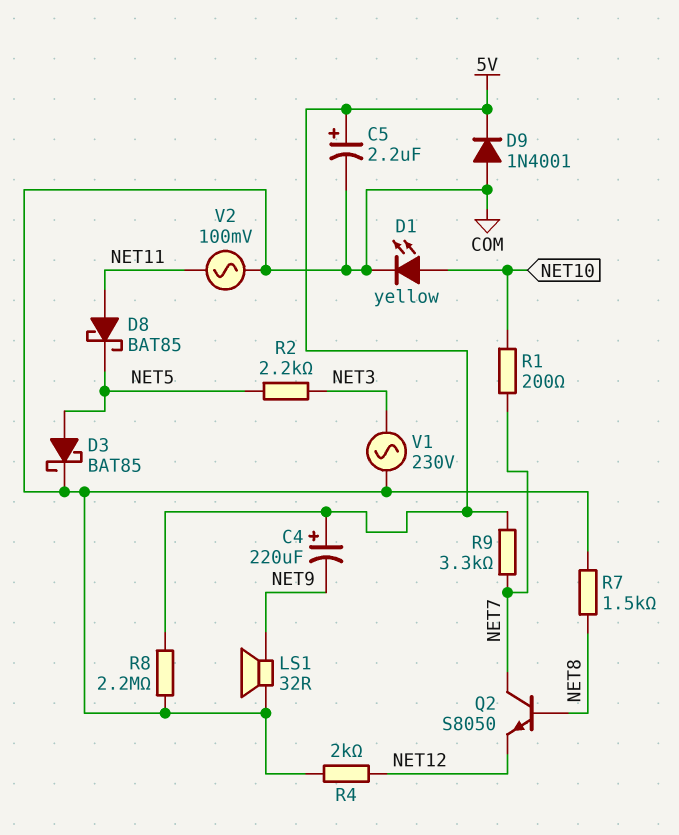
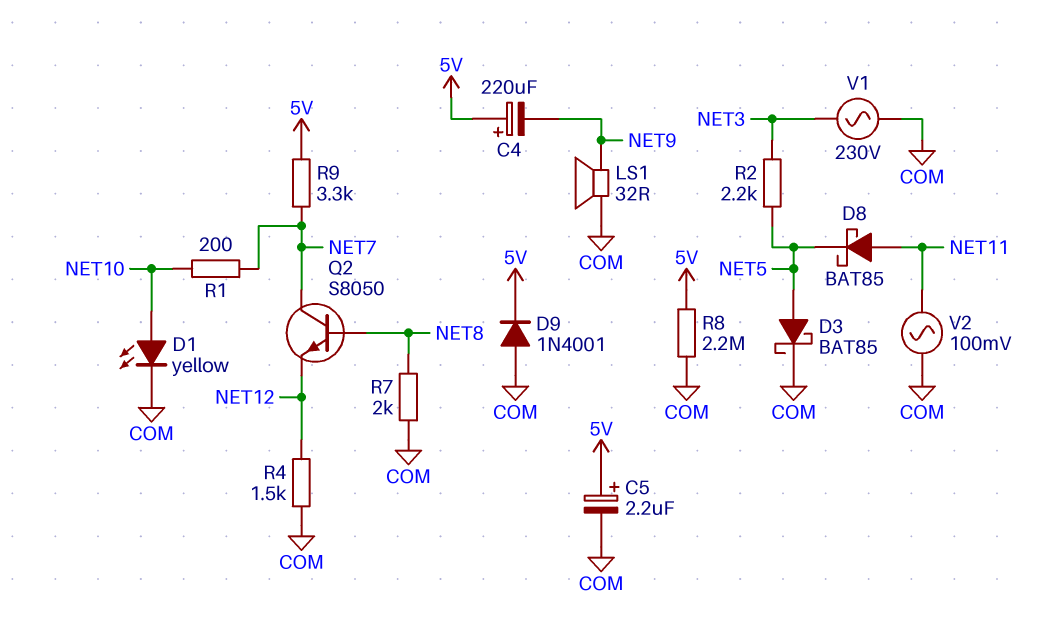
R4: 2k (COM, NET12) -> 1.5k (COM, NET12)
R7: 1.5k (COM, NET8) -> 2k (COM, NET8)

